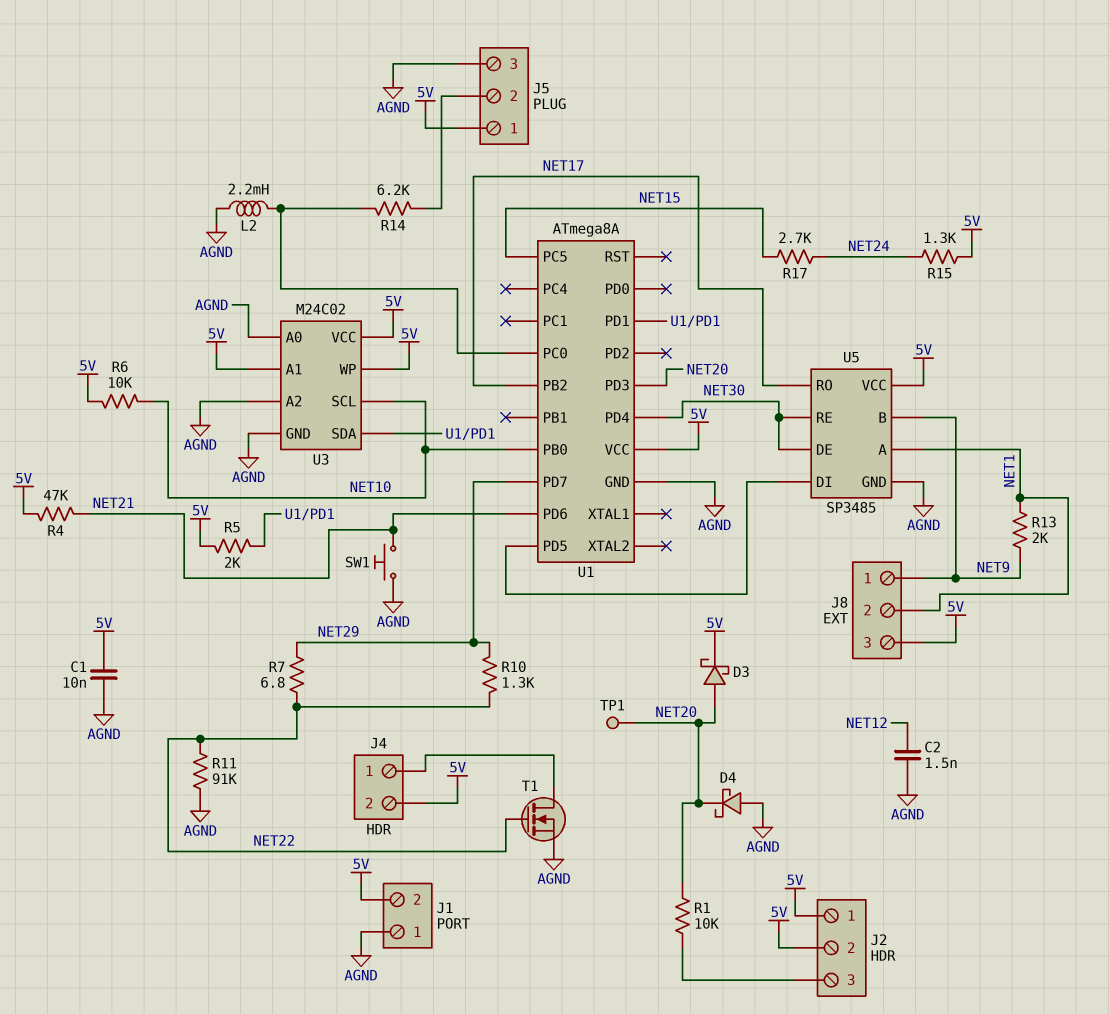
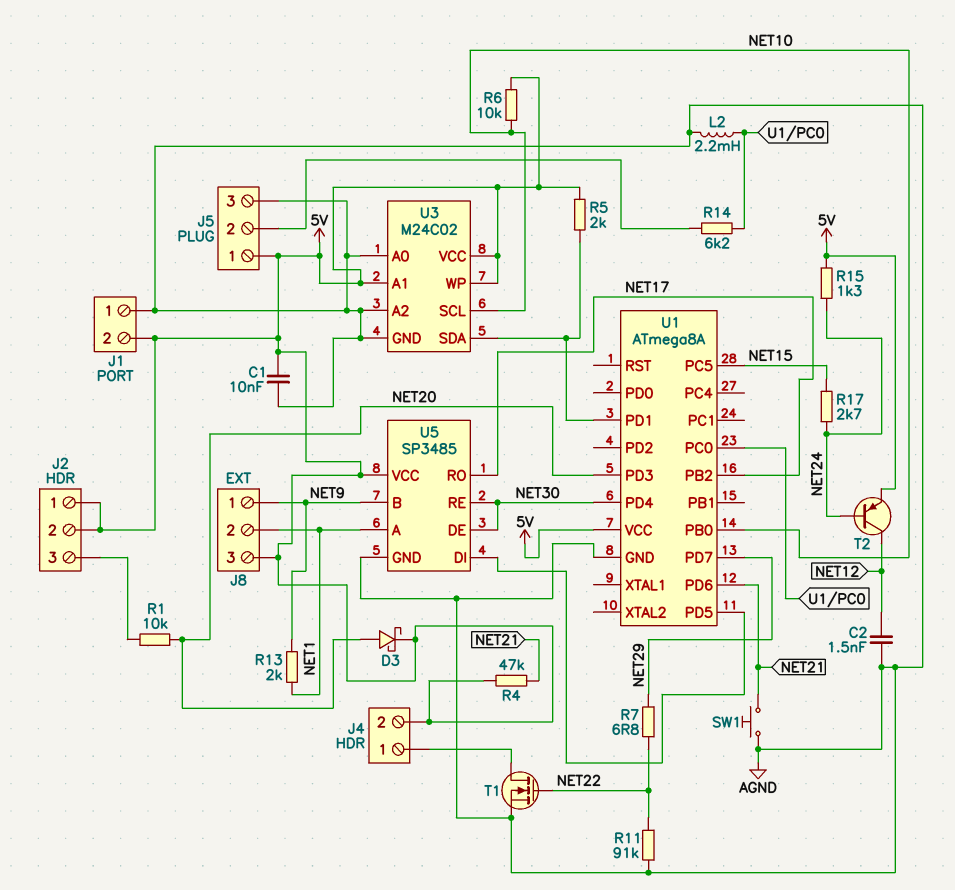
D4: schottky (A AGND, K NET20) -> none
R10: 1.3k (NET22, NET29) -> none
T2: none -> PNP (B NET24, C NET12, E 5V)
TP1: test point (NET20) -> none

